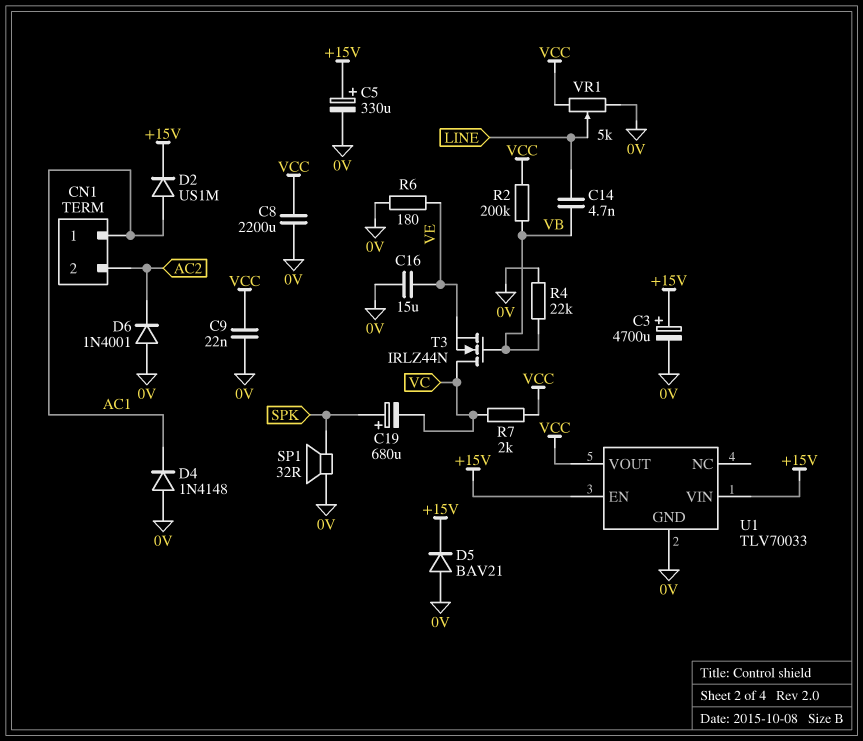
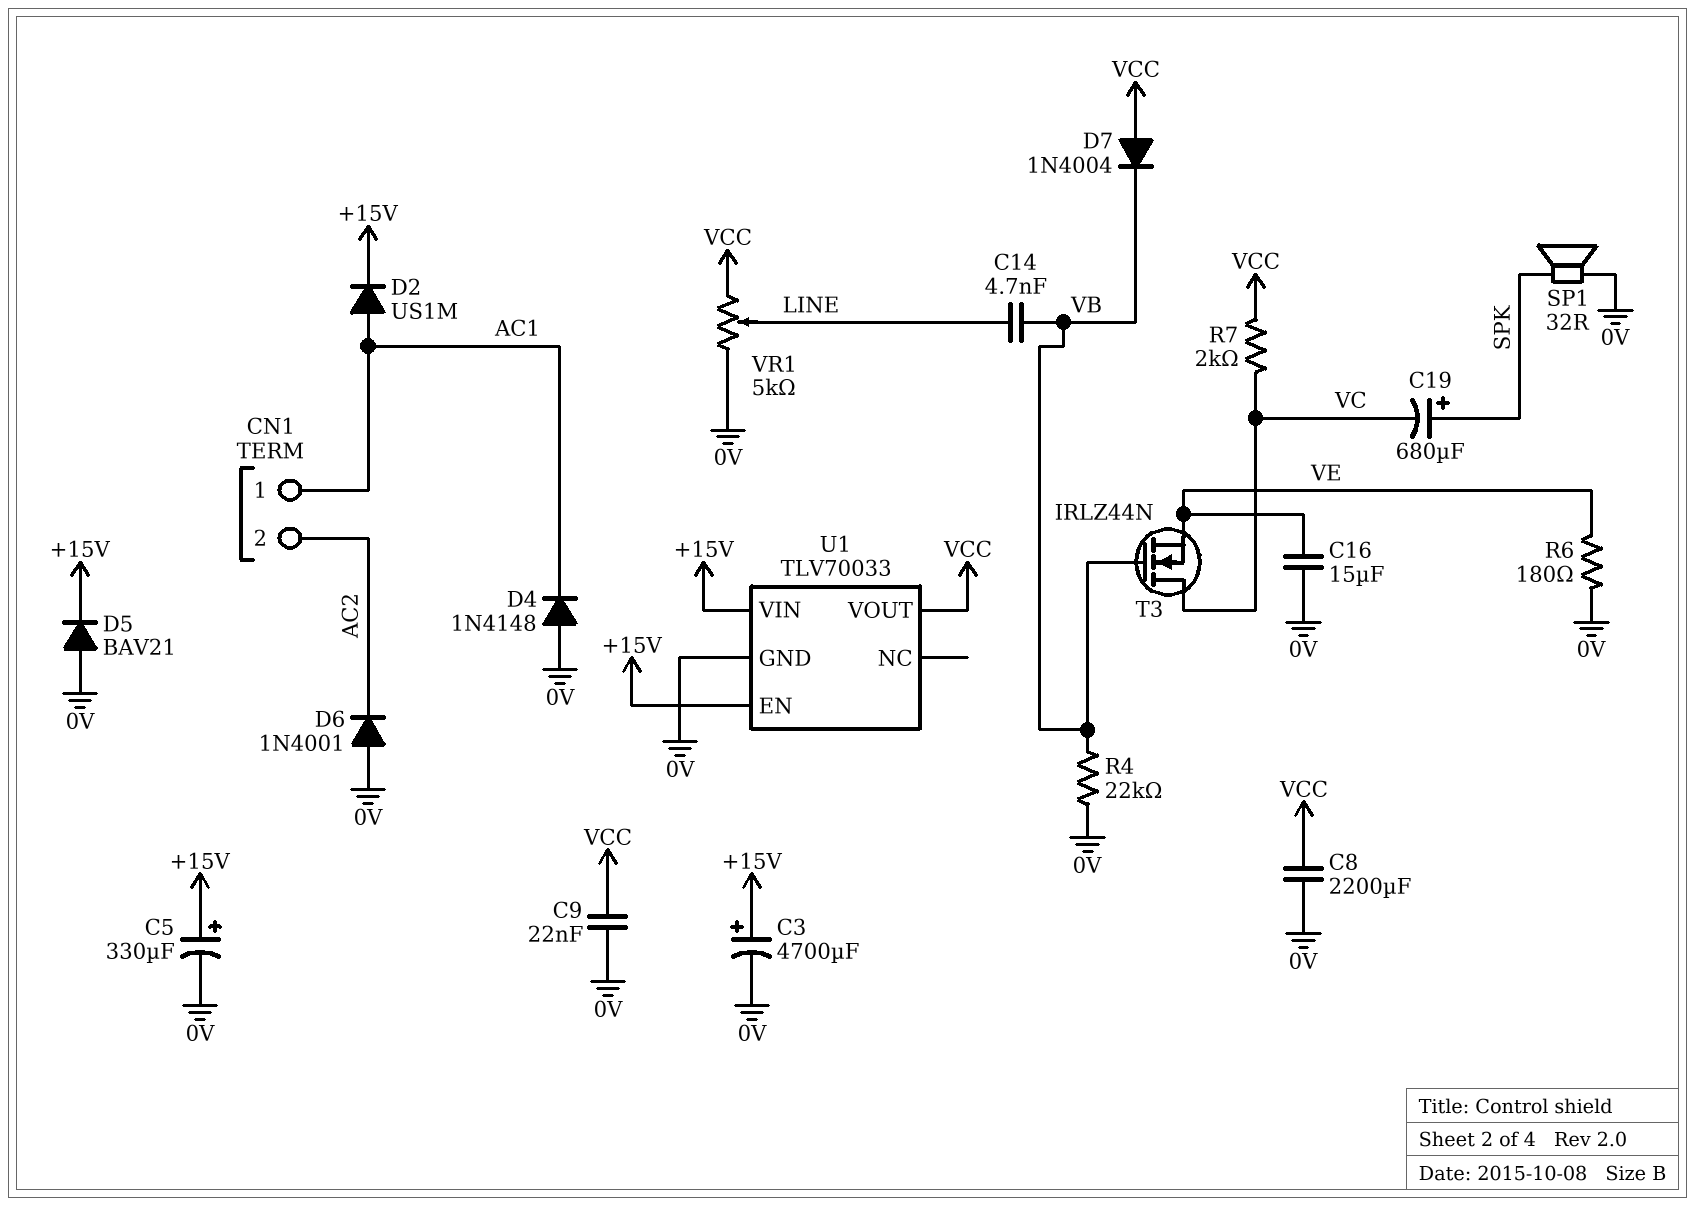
D7: none -> diode 1N4004 (A VCC, K VB)
R2: 200k (VB, VCC) -> none

